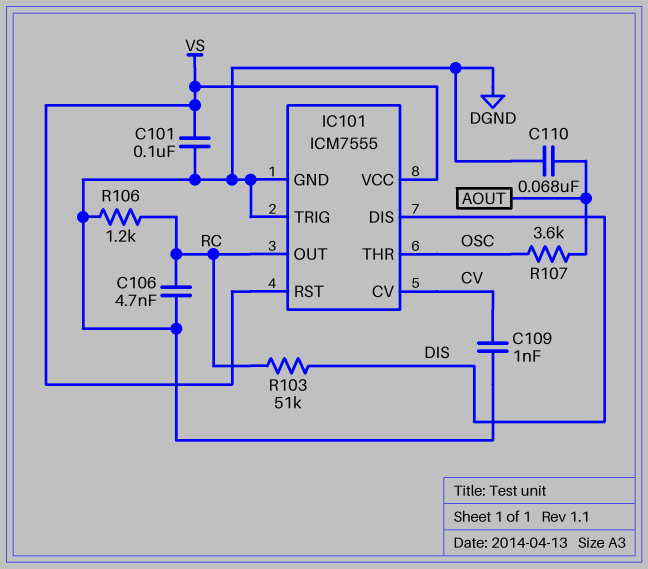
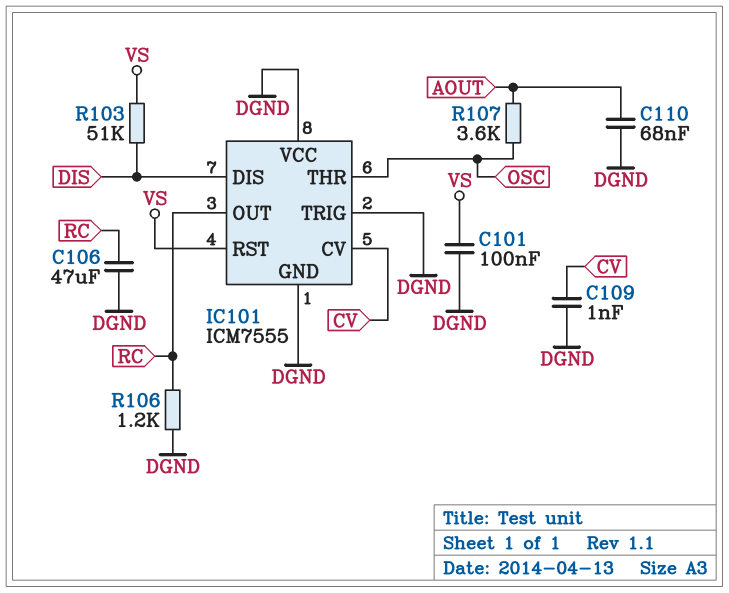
C106: 4.7nF (DGND, RC) -> 47uF (DGND, RC)
IC101 pin VCC: VS -> DGND
R103: 51k (DIS, RC) -> 51k (DIS, VS)

